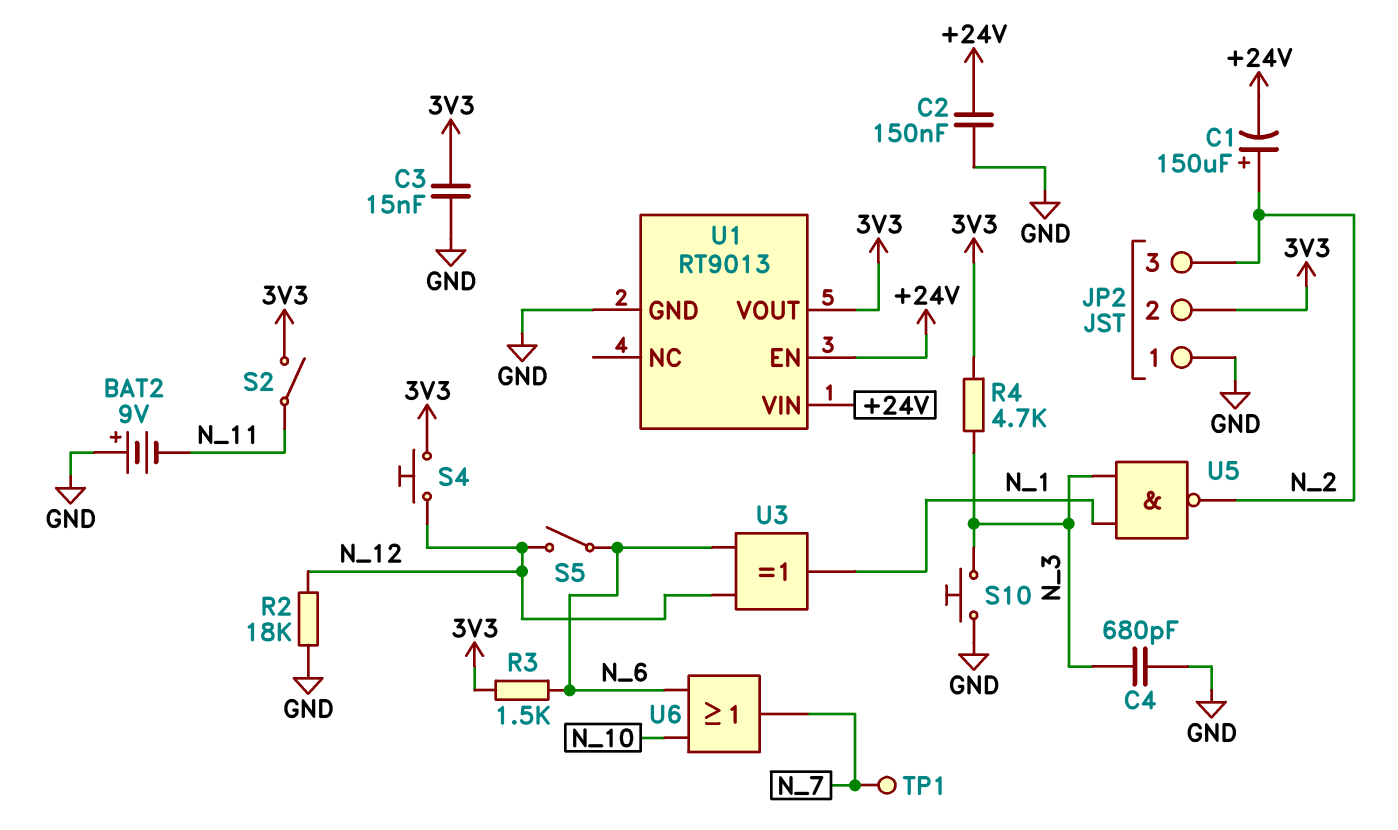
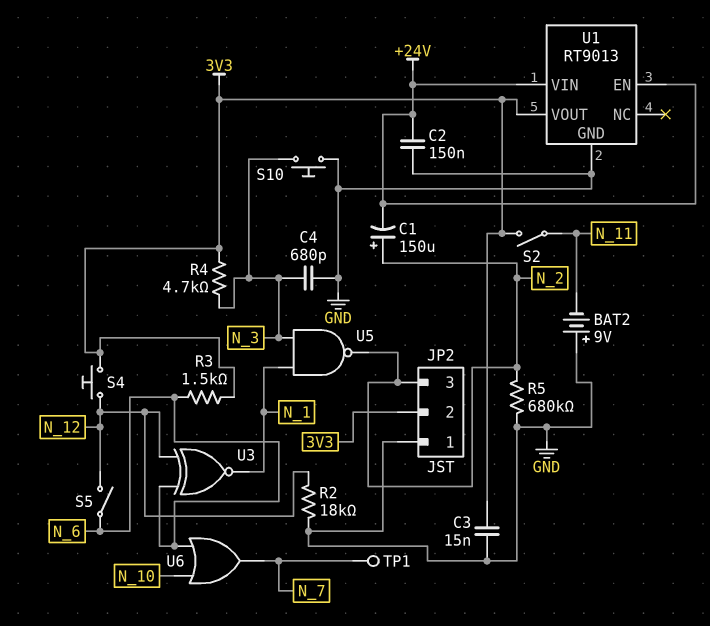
R5: none -> 680k (GND, N_2)
U3: XOR (in N_6, in N_12, out N_1) -> XNOR (in N_6, in N_12, out N_1)

